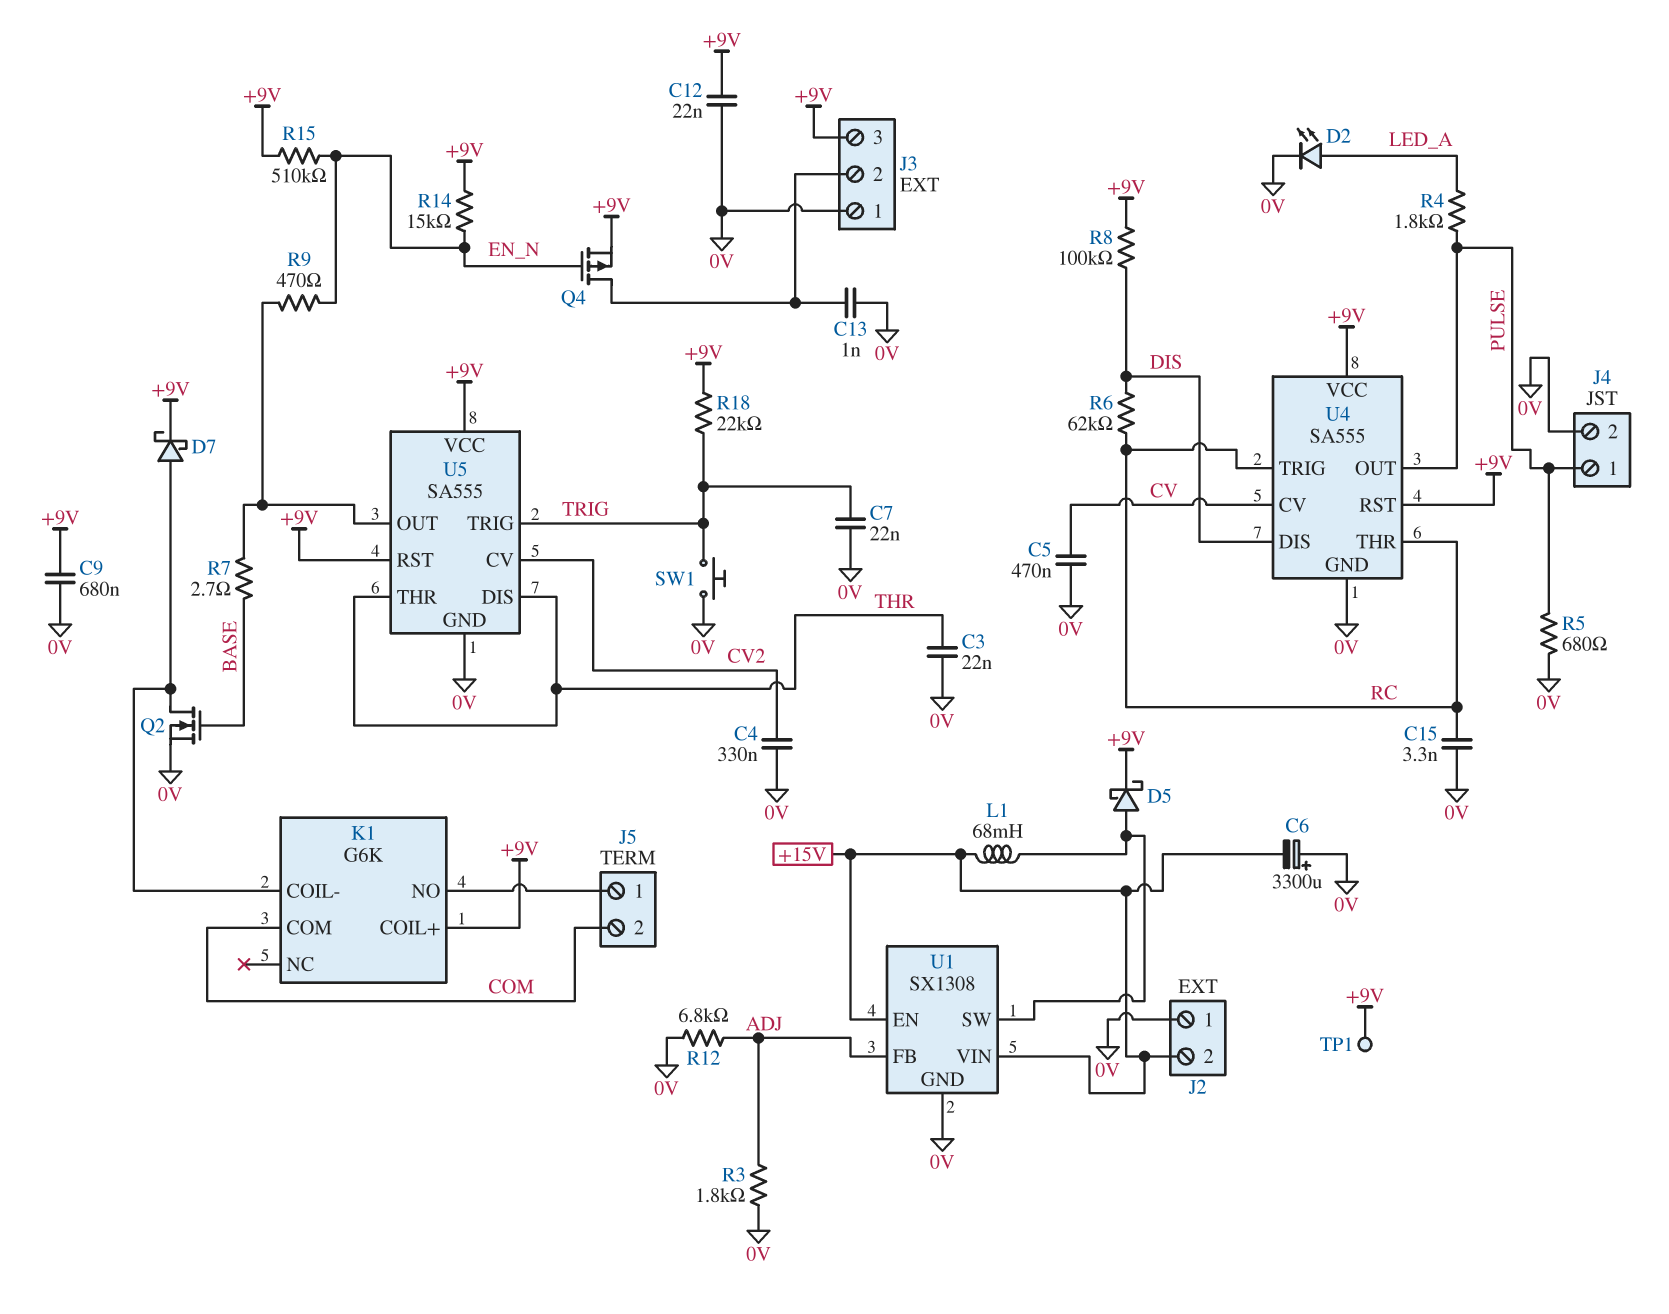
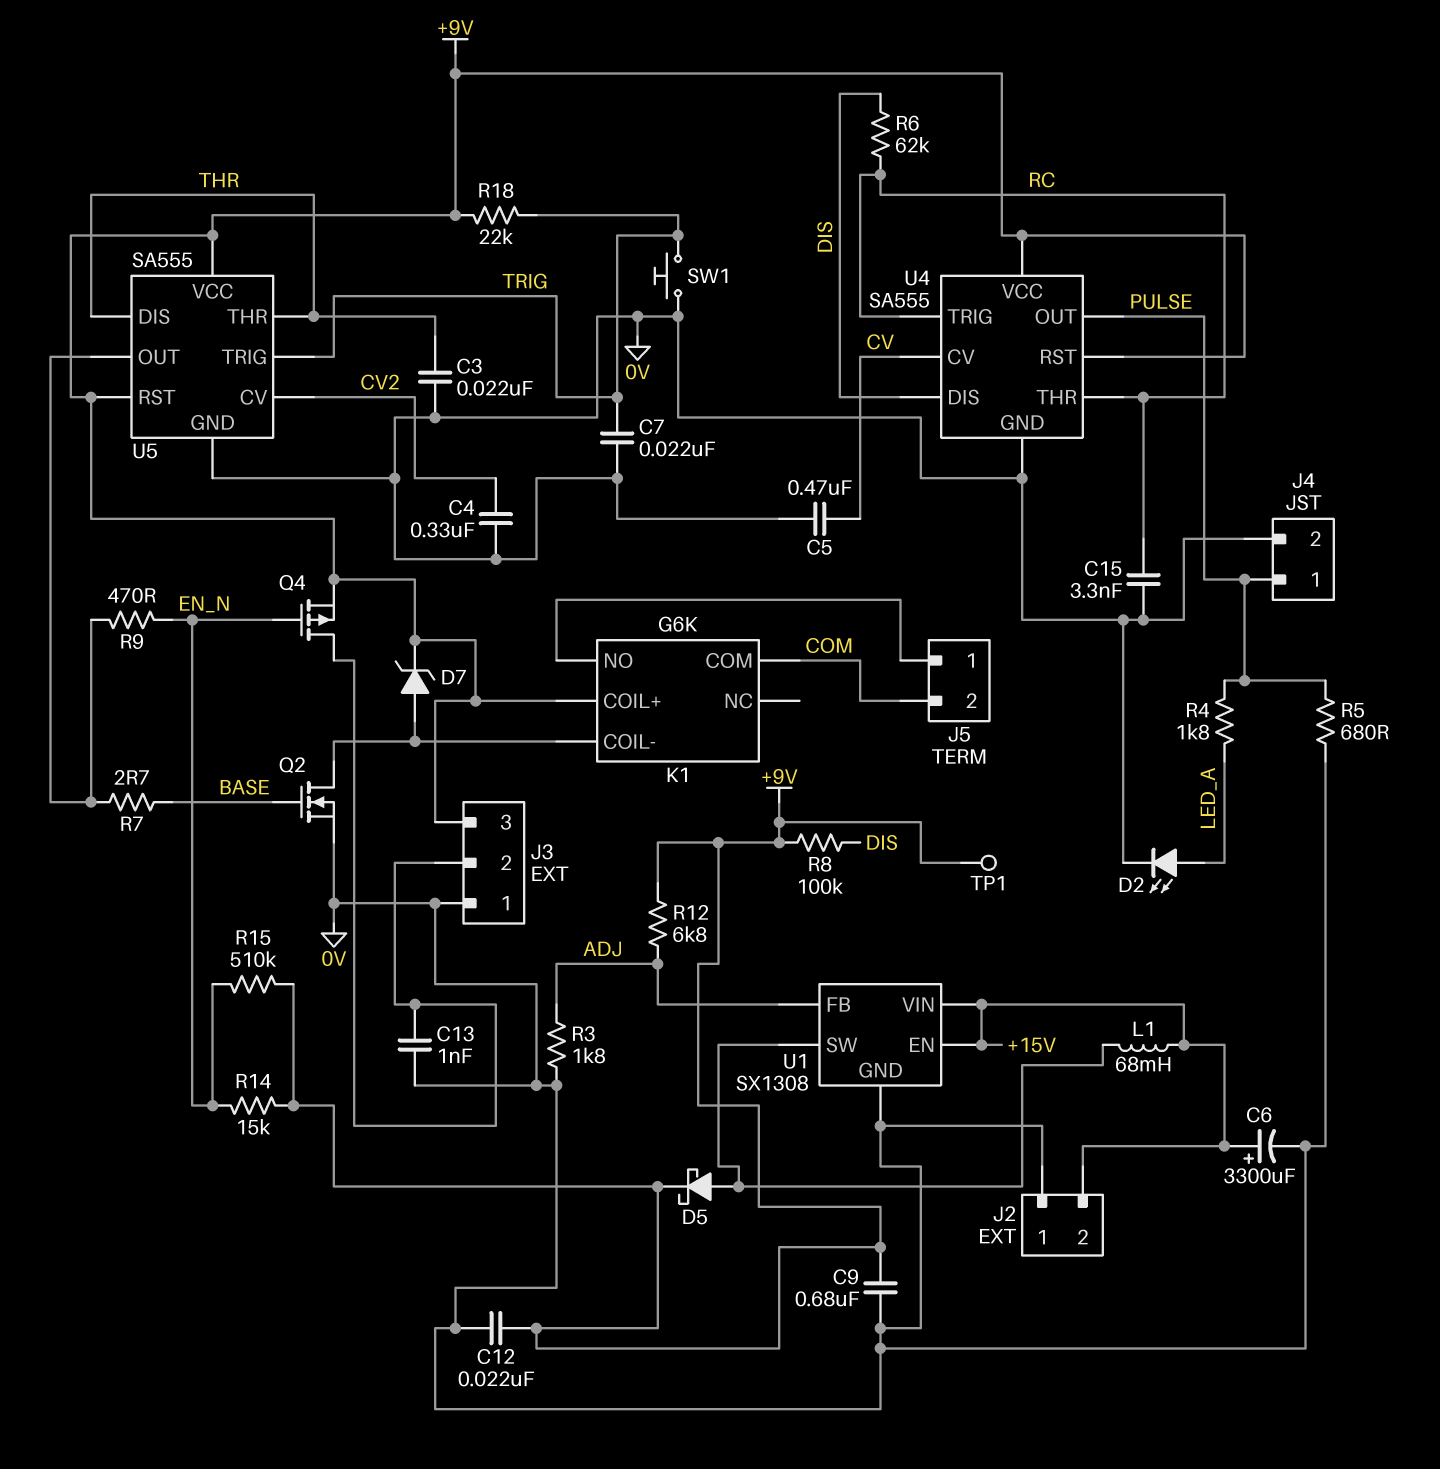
C6: 3300uF (plus 0V, minus +15V) -> 3300uF (plus +15V, minus 0V)
D7: schottky (A K1/COIL-, K +9V) -> zener (A K1/COIL-, K +9V)
R12: 6.8k (0V, ADJ) -> 6.8k (+9V, ADJ)

